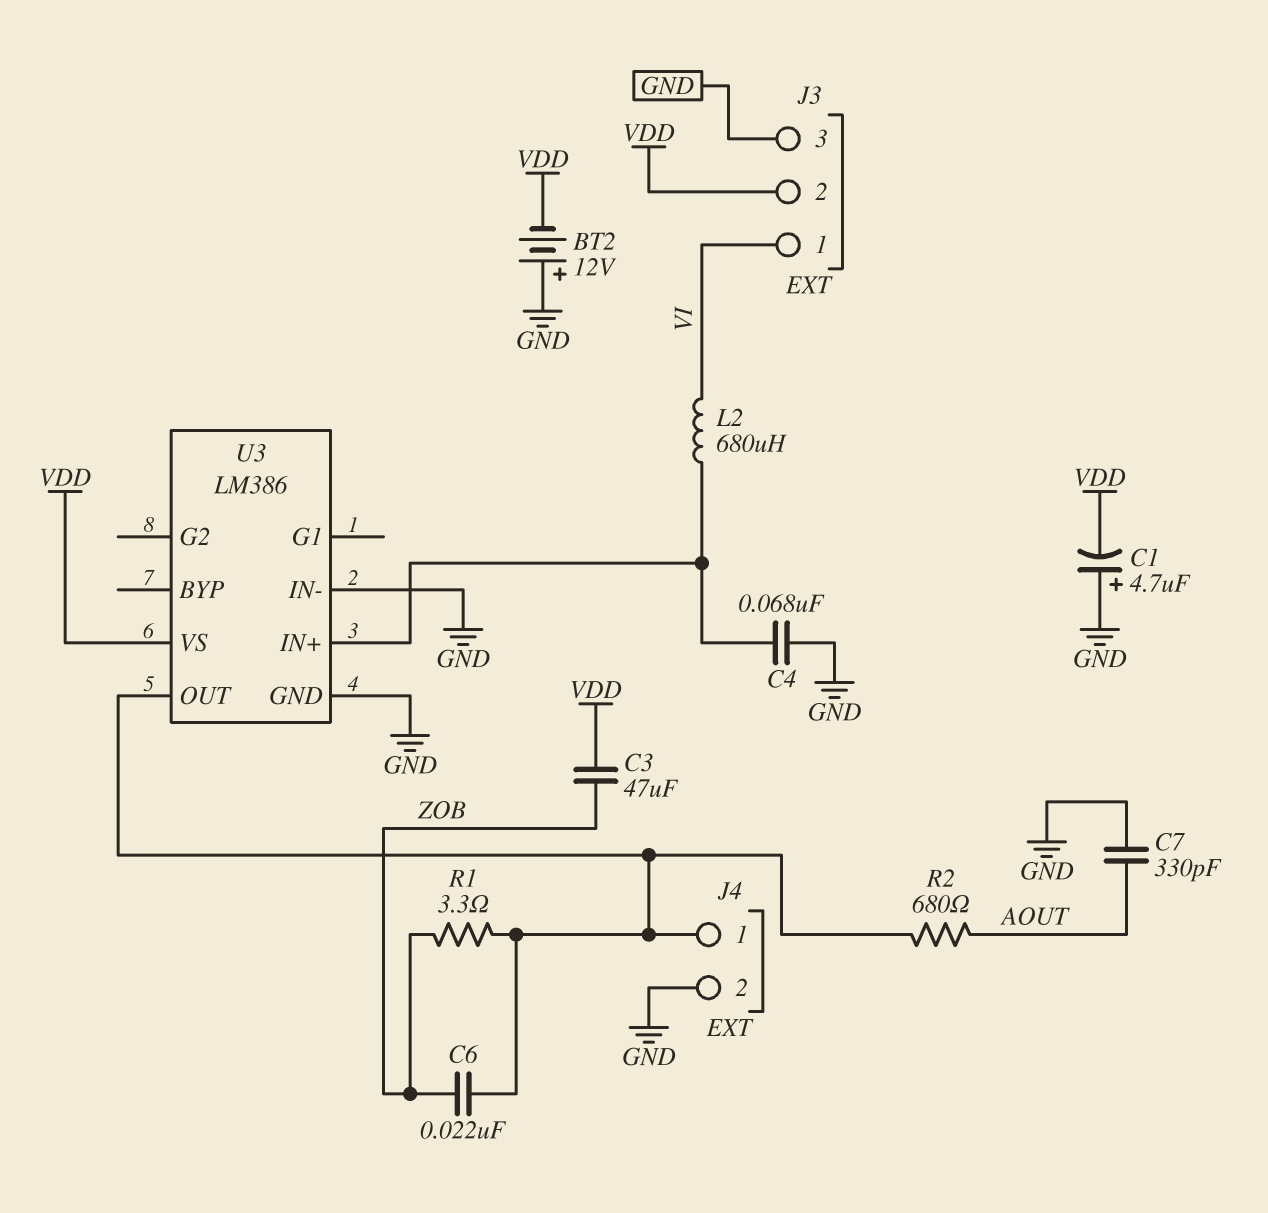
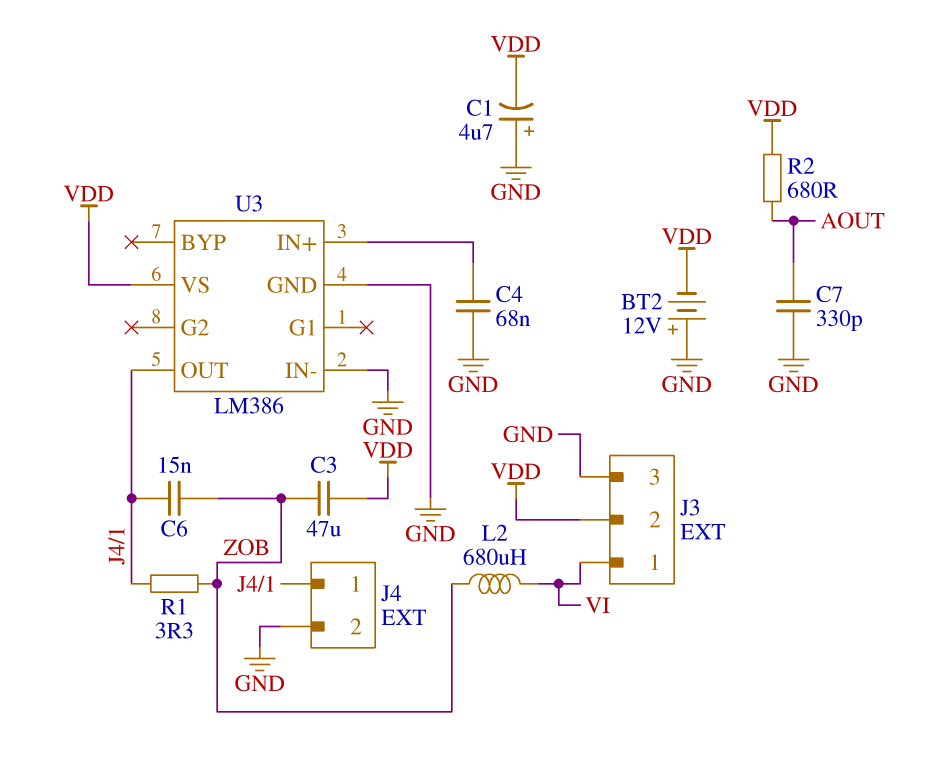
C6: 22nF (J4/1, ZOB) -> 15nF (J4/1, ZOB)
L2: 680uH (U3/IN+, VI) -> 680uH (VI, ZOB)
R2: 680 (AOUT, J4/1) -> 680 (AOUT, VDD)

